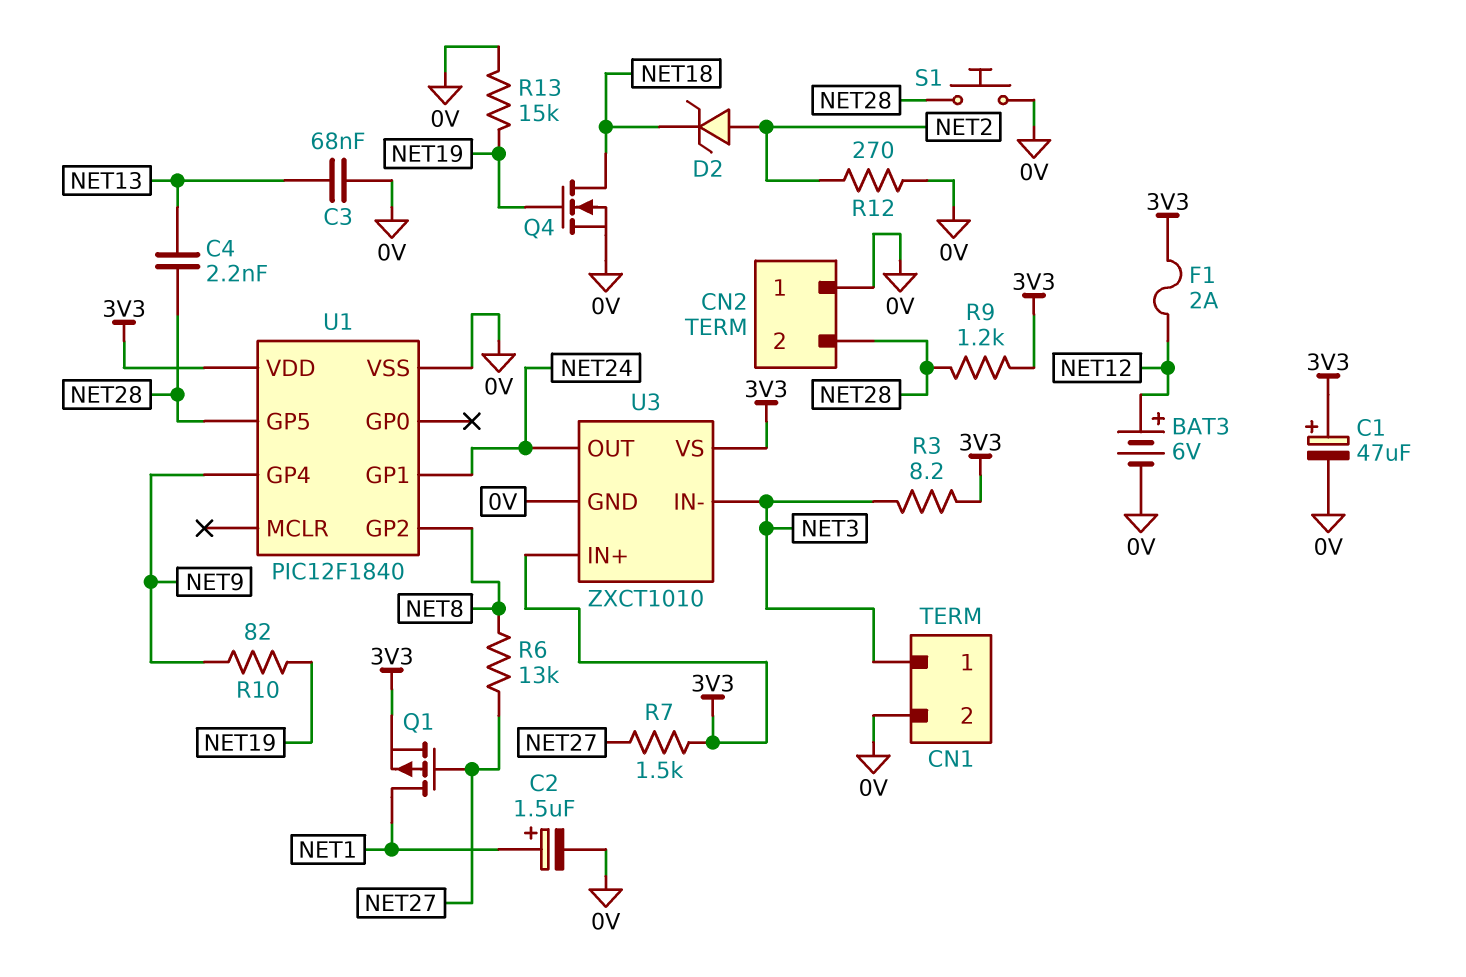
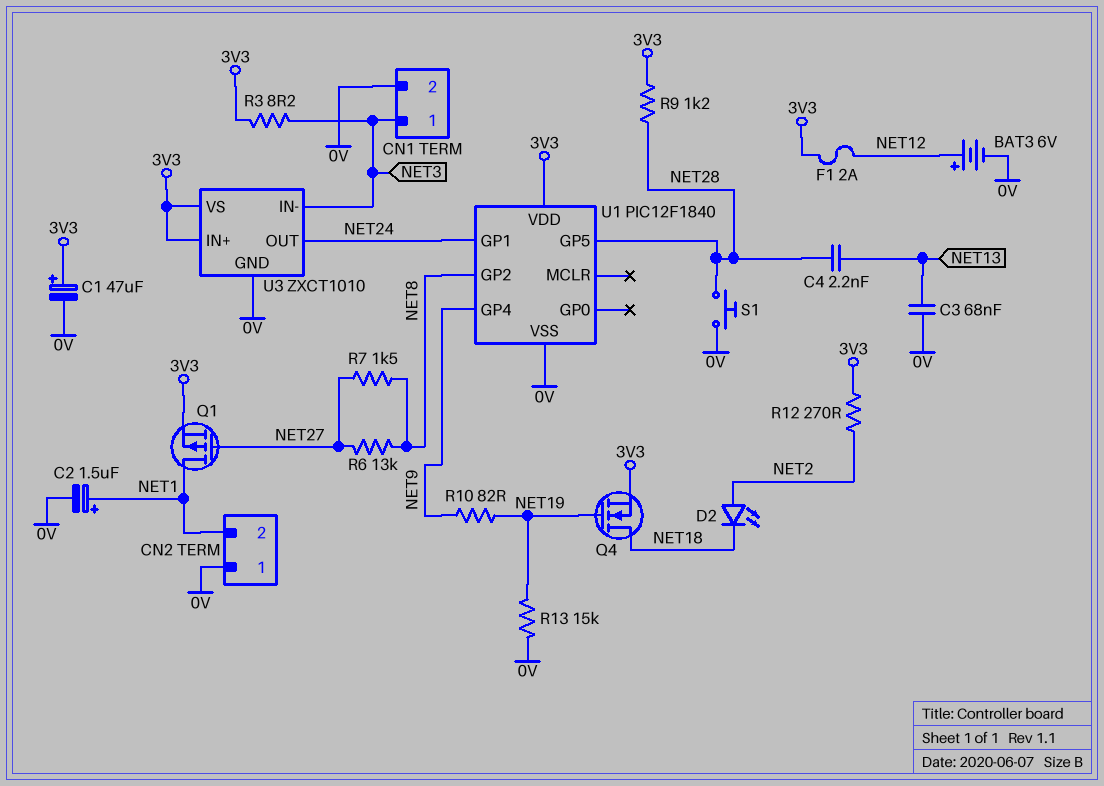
CN2 pin 2: NET28 -> NET1
D2: zener (A NET2, K NET18) -> LED (A NET2, K NET18)
Q4: NMOS (G NET19, D NET18, S 0V) -> NMOS (G NET19, D NET18, S 3V3)
R7: 1.5k (3V3, NET27) -> 1.5k (NET8, NET27)
R12: 270 (0V, NET2) -> 270 (3V3, NET2)

